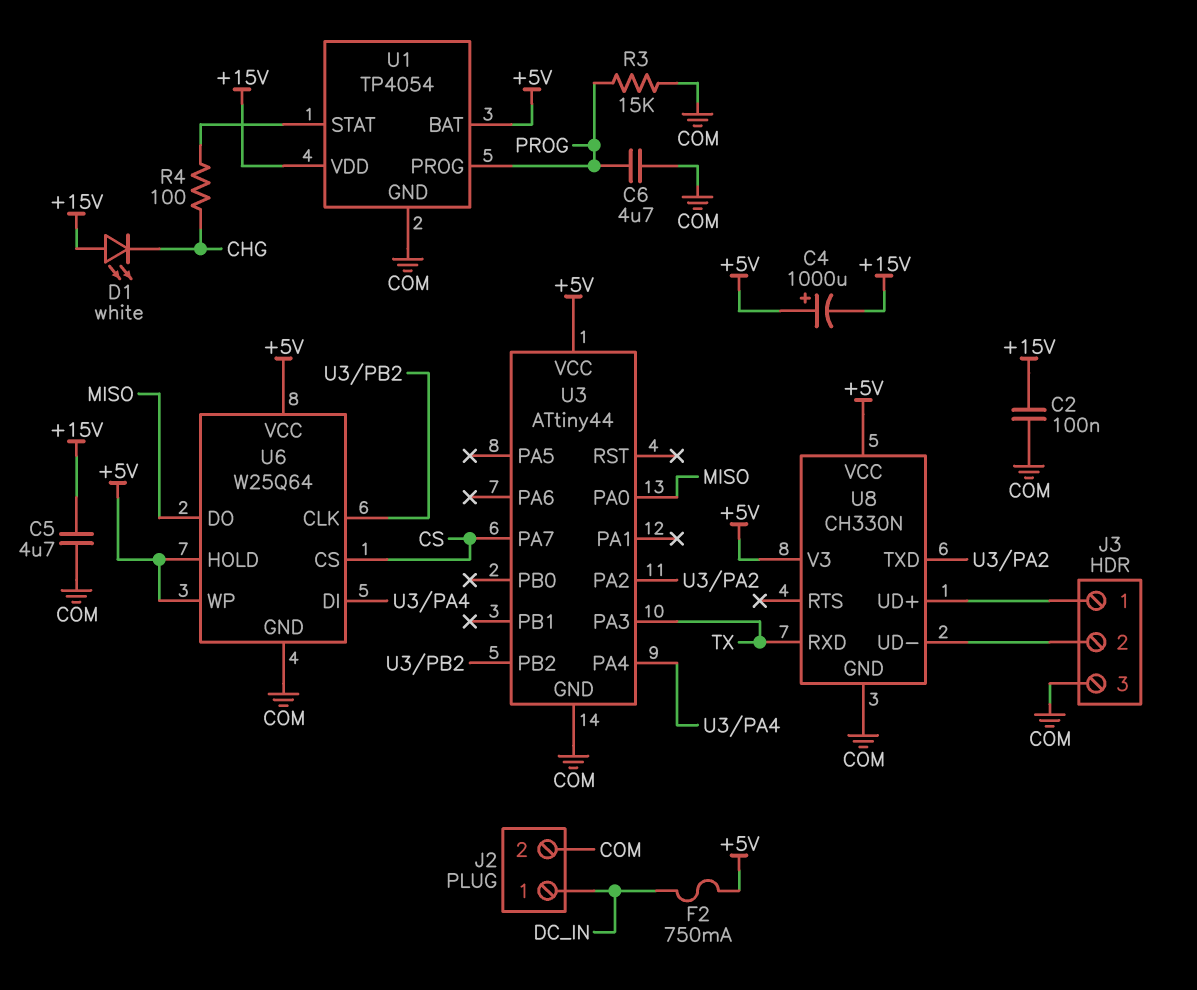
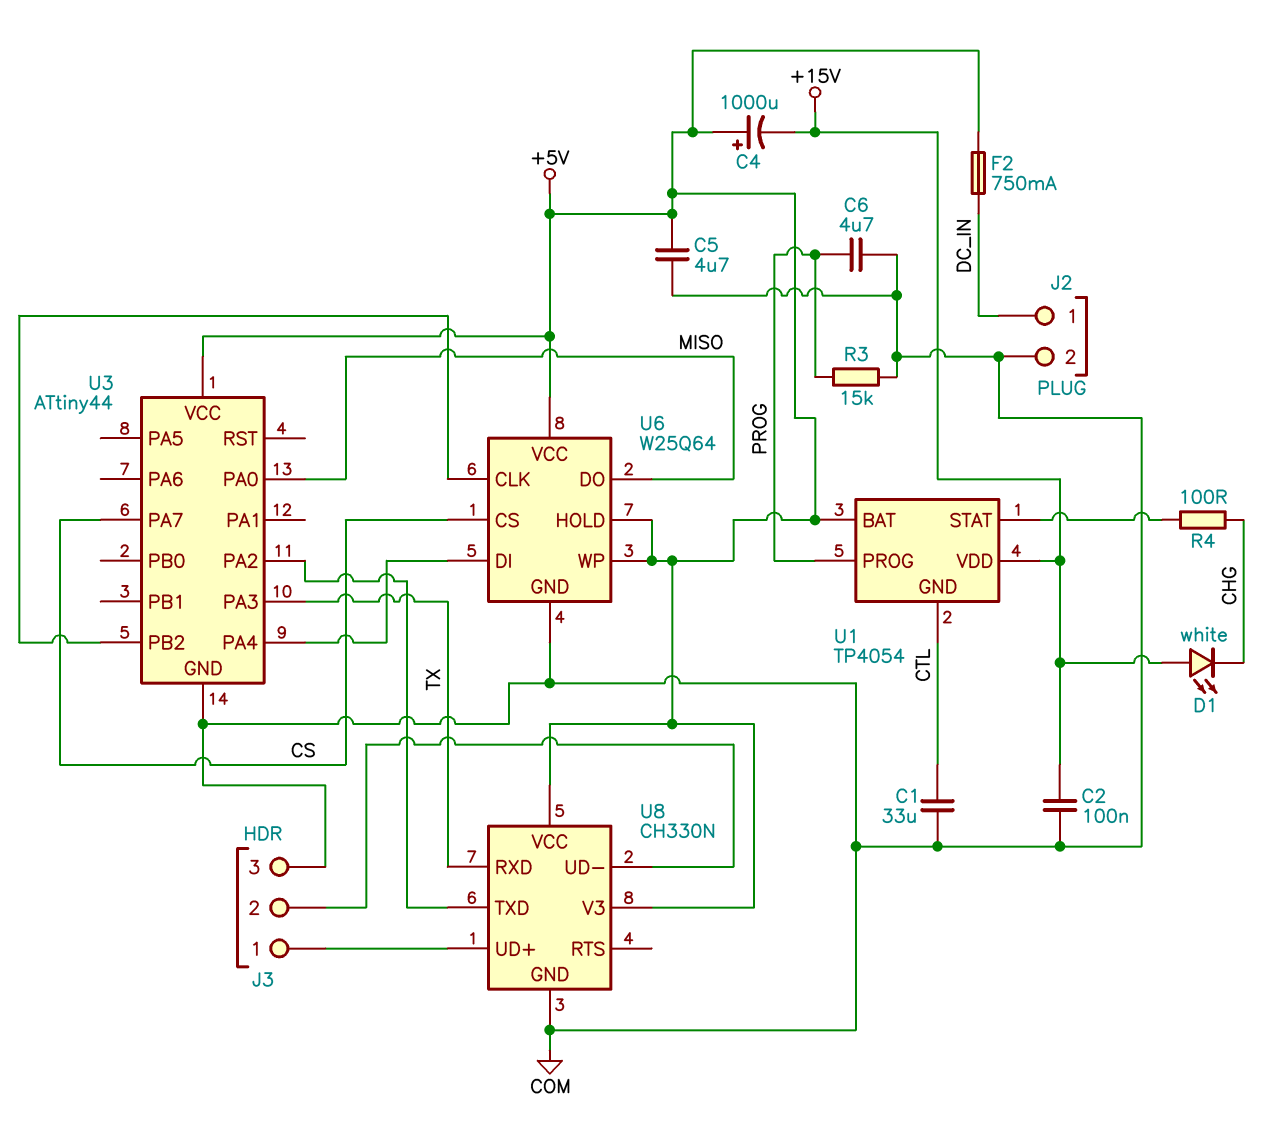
C1: none -> 33uF (COM, CTL)
C5: 4.7uF (+15V, COM) -> 4.7uF (+5V, COM)
U1 pin GND: COM -> CTL

